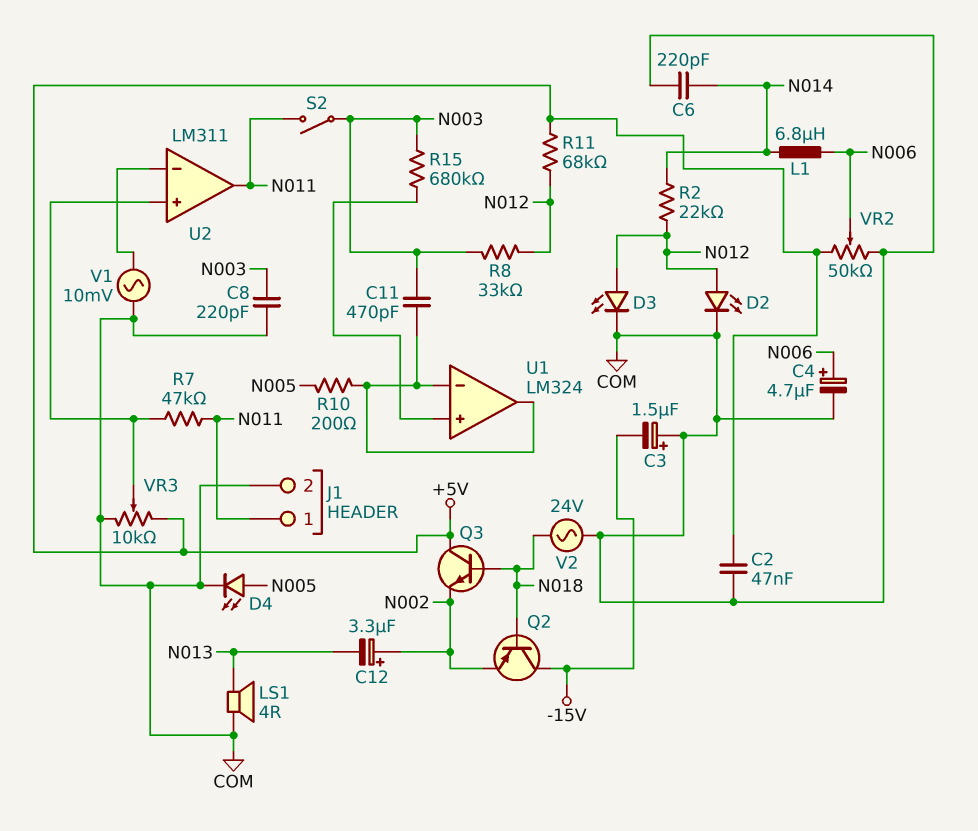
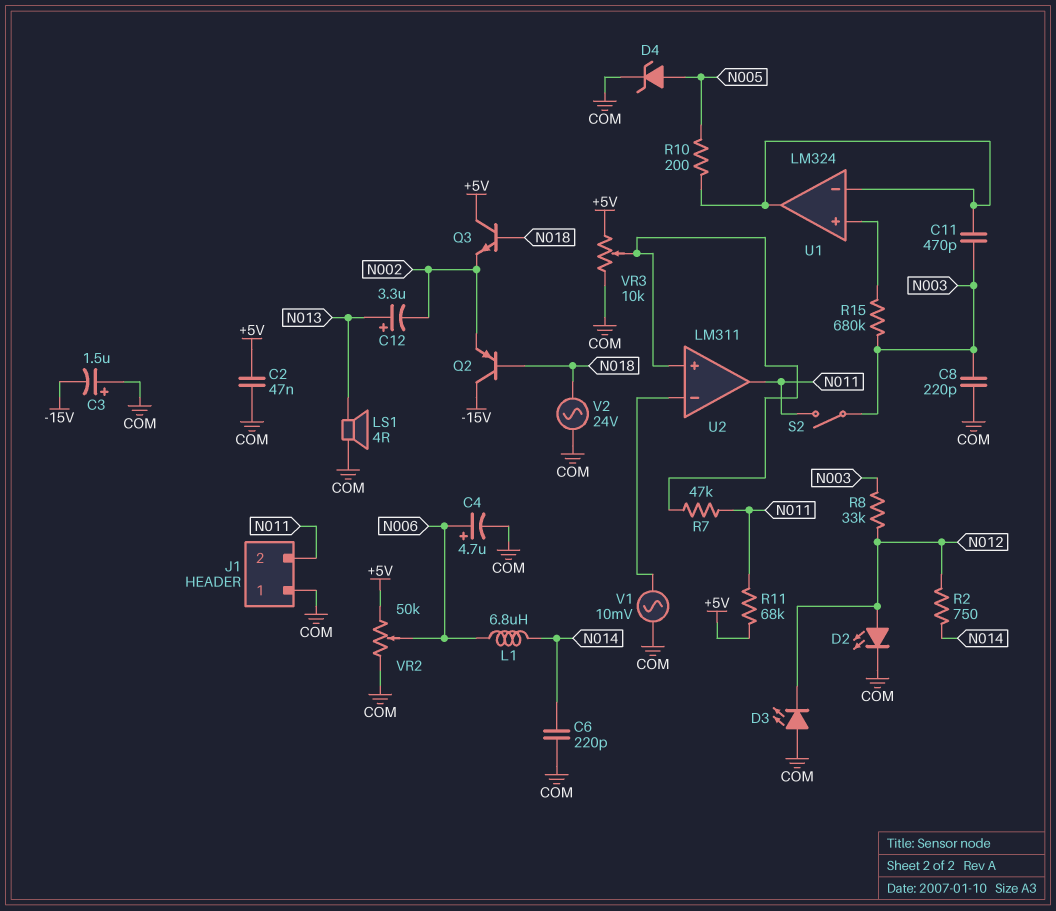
C12: 3.3uF (plus N002, minus N013) -> 3.3uF (plus N013, minus N002)
D3: LED (A N012, K COM) -> LED (A COM, K N012)
D4: LED (A N005, K COM) -> zener (A N005, K COM)
J1 pin 1: N011 -> COM
J1 pin 2: COM -> N011
R2: 22k (N012, N014) -> 750 (N012, N014)
R11: 68k (+5V, N012) -> 68k (+5V, N011)

